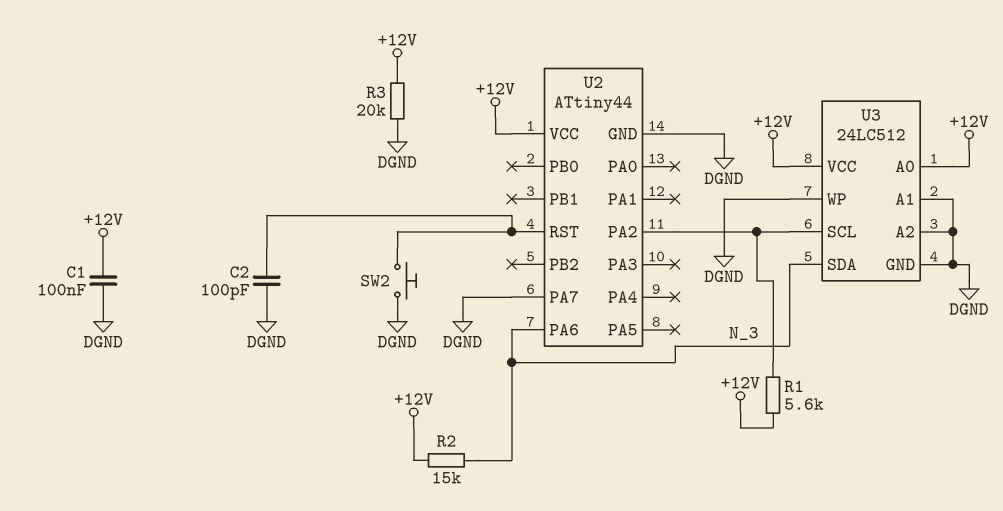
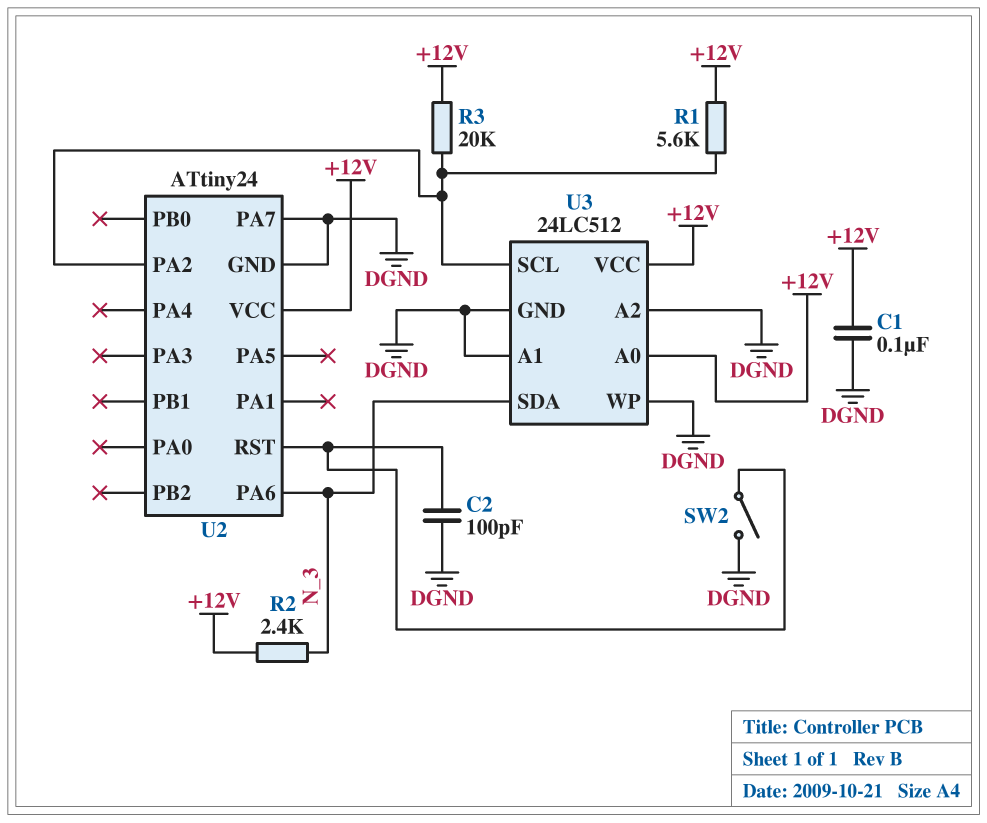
R2: 15k (+12V, N_3) -> 2.4k (+12V, N_3)
R3: 20k (+12V, DGND) -> 20k (+12V, U2/PA2)
SW2: button (DGND, U2/RST) -> switch (DGND, U2/RST)
U2: ATtiny44 -> ATtiny24

